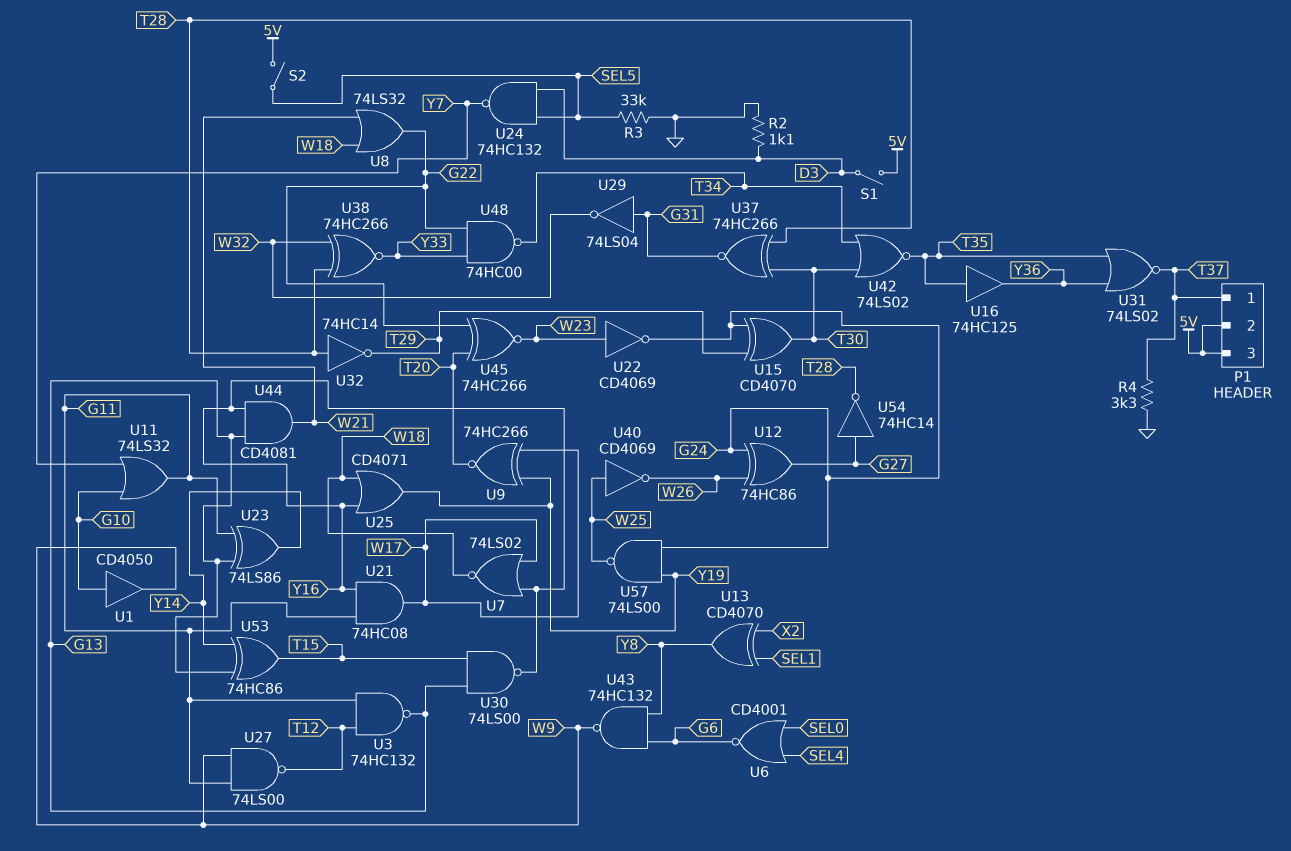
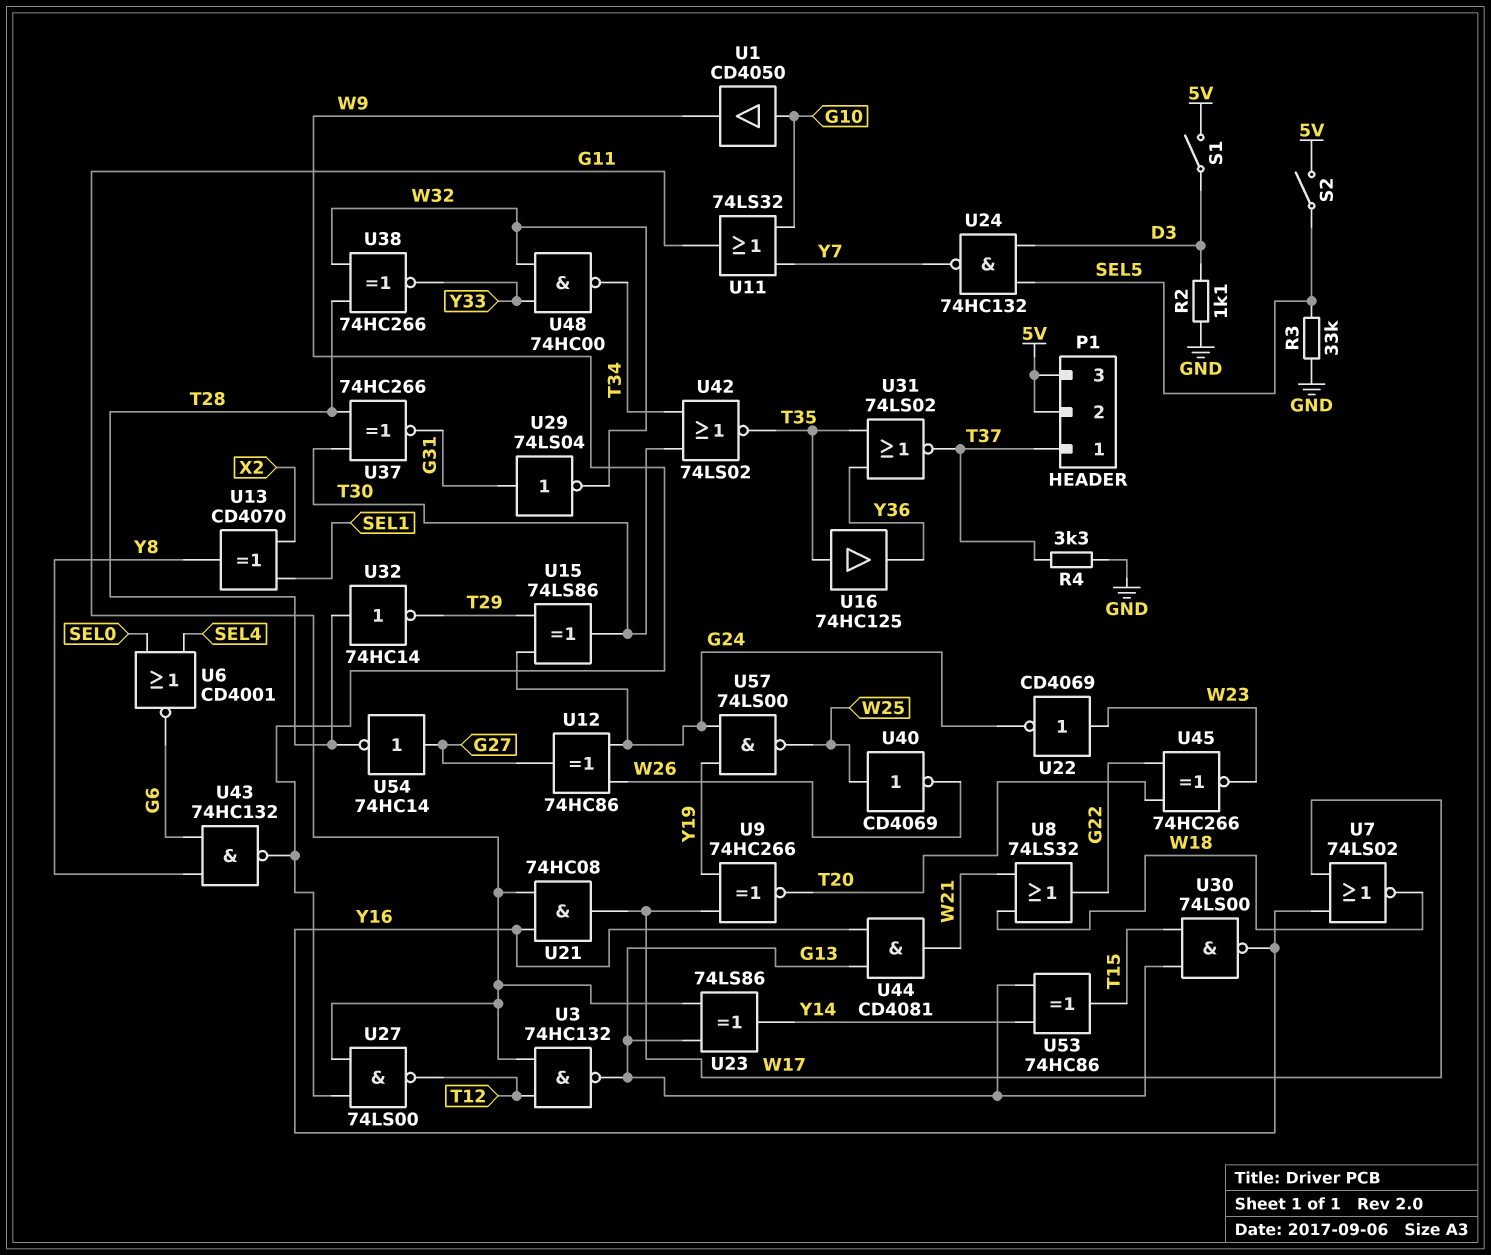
U15: XOR CD4070 (in G24, in T29, out T30) -> XOR 74LS86 (in G24, in T29, out T30)
U25: OR CD4071 (in W18, in Y16, out Y19) -> none
U48: NAND 74HC00 (in G22, in Y33, out T34) -> NAND 74HC00 (in W32, in Y33, out T34)

